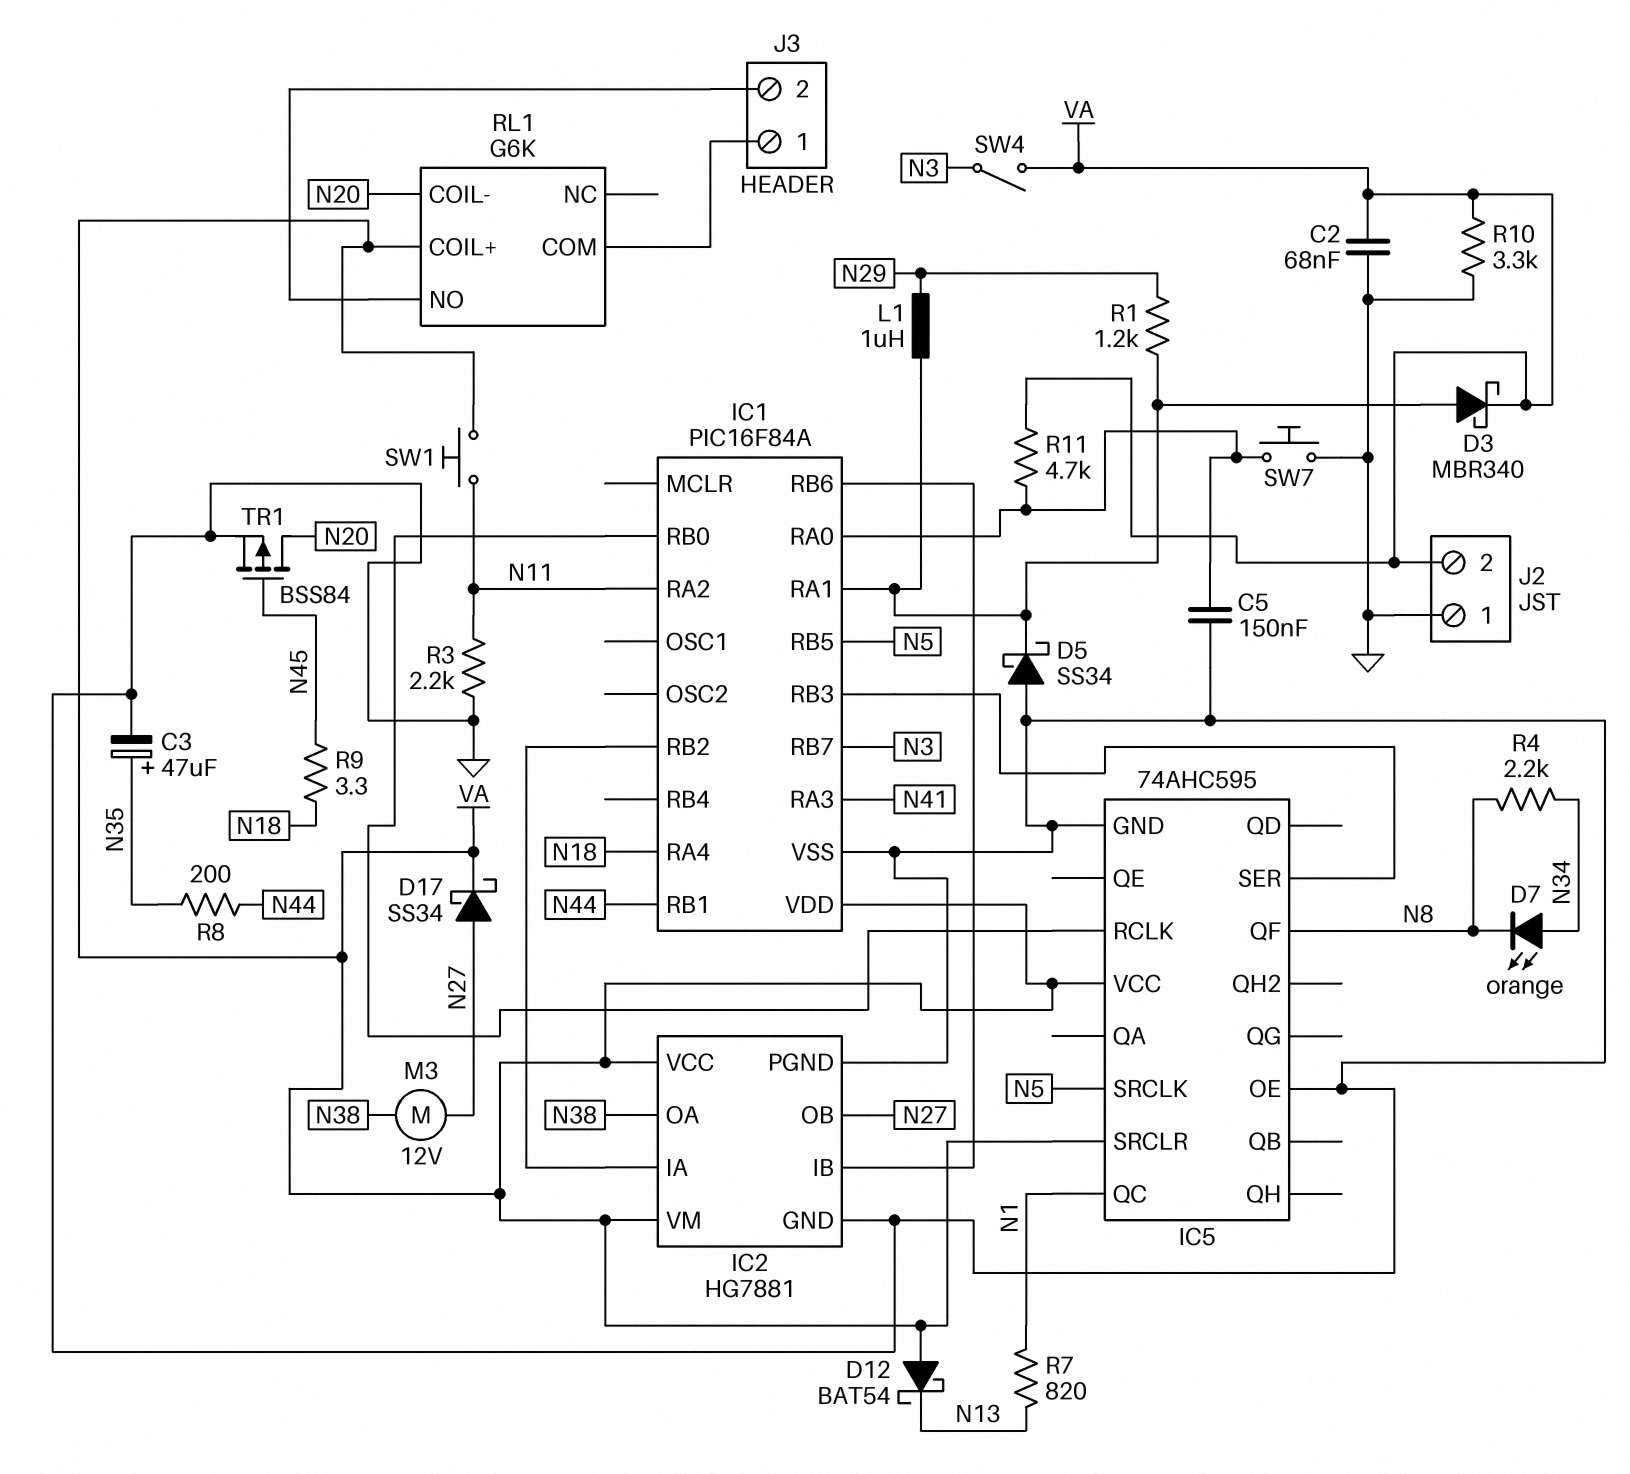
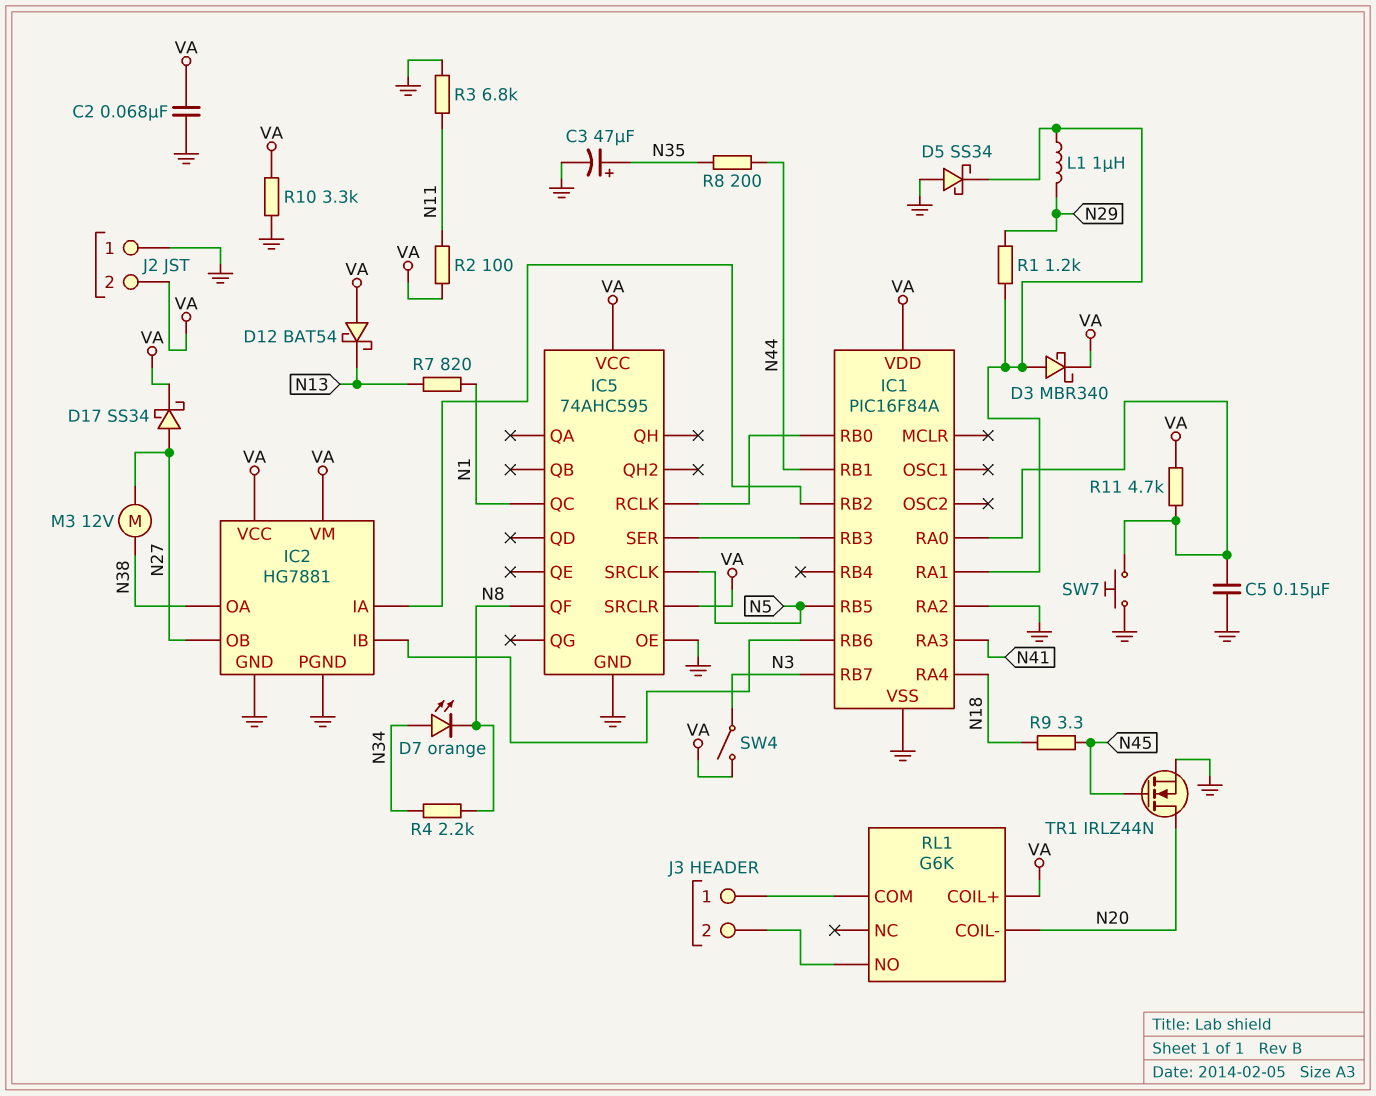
IC1 pin RA2: N11 -> GND
R2: none -> 100 (N11, VA)
R3: 2.2k (GND, N11) -> 6.8k (GND, N11)
SW1: button (N11, VA) -> none
TR1: PMOS BSS84 (G N45, D N20, S GND) -> NMOS IRLZ44N (G N45, D N20, S GND)

